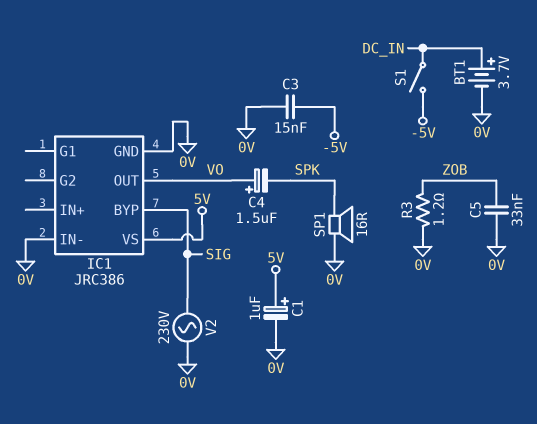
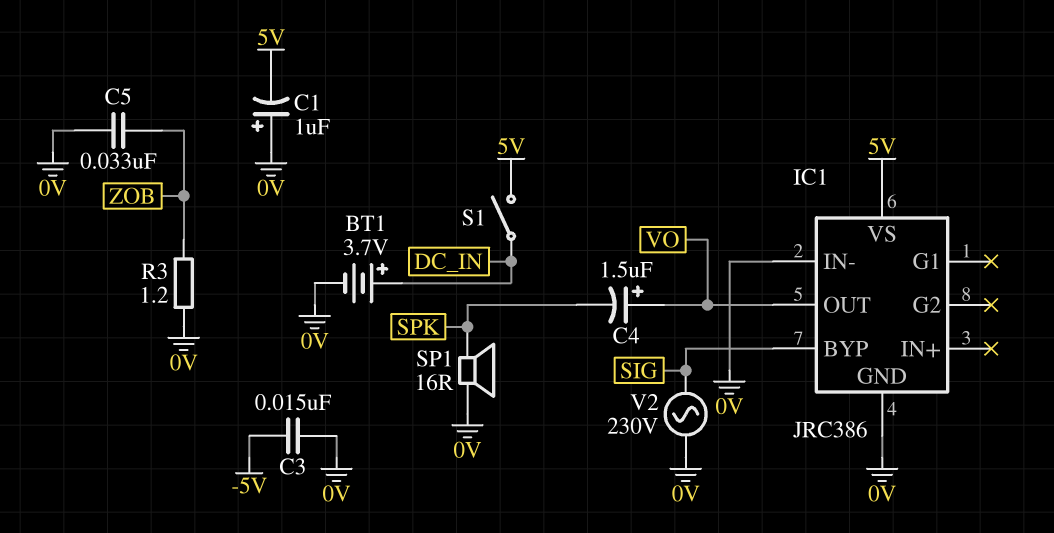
C1: 1uF (plus 5V, minus 0V) -> 1uF (plus 0V, minus 5V)
S1: switch (-5V, DC_IN) -> switch (5V, DC_IN)

